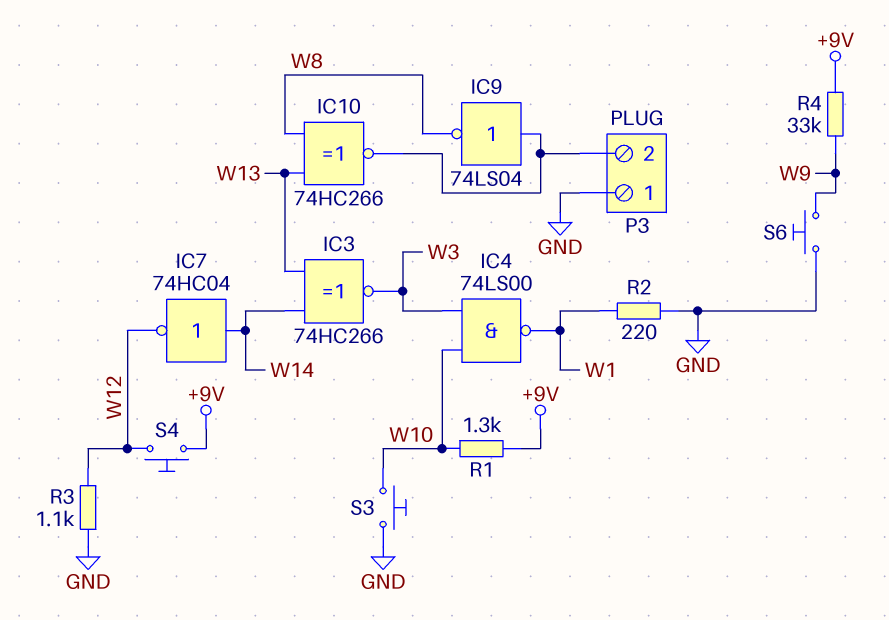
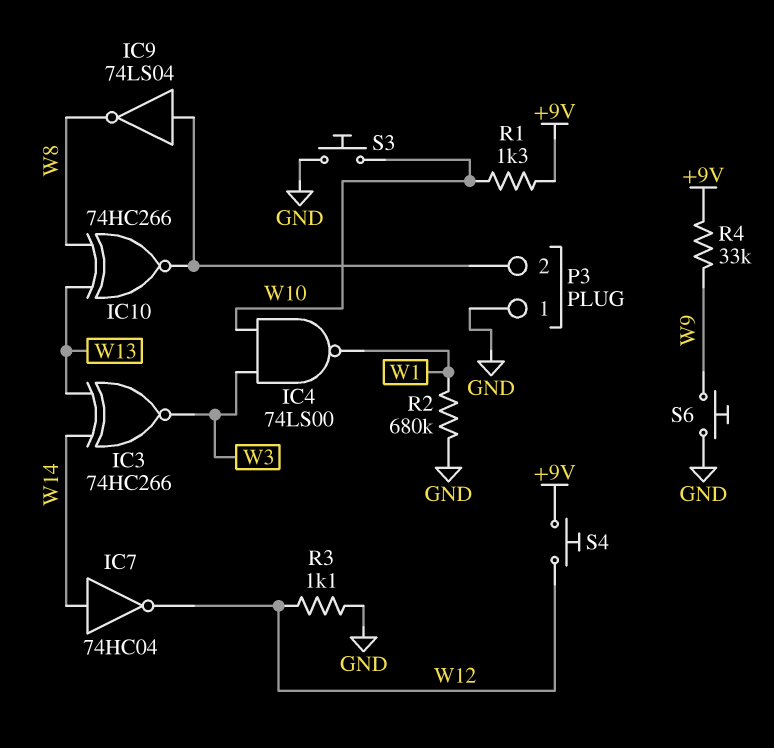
R2: 220 (GND, W1) -> 680k (GND, W1)

